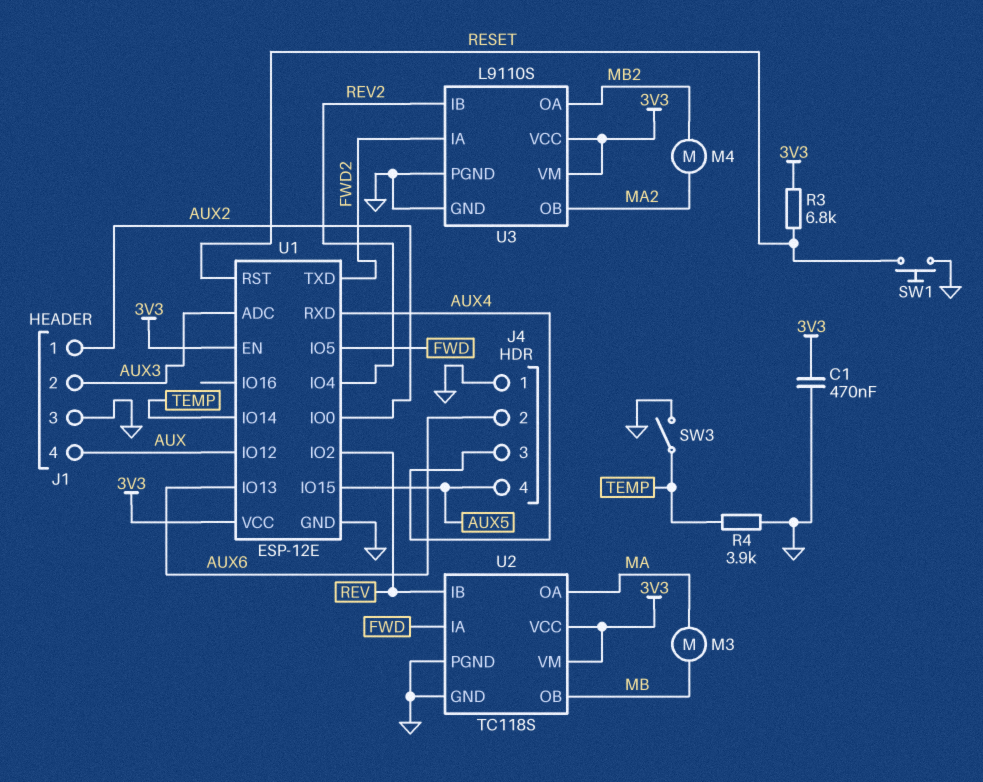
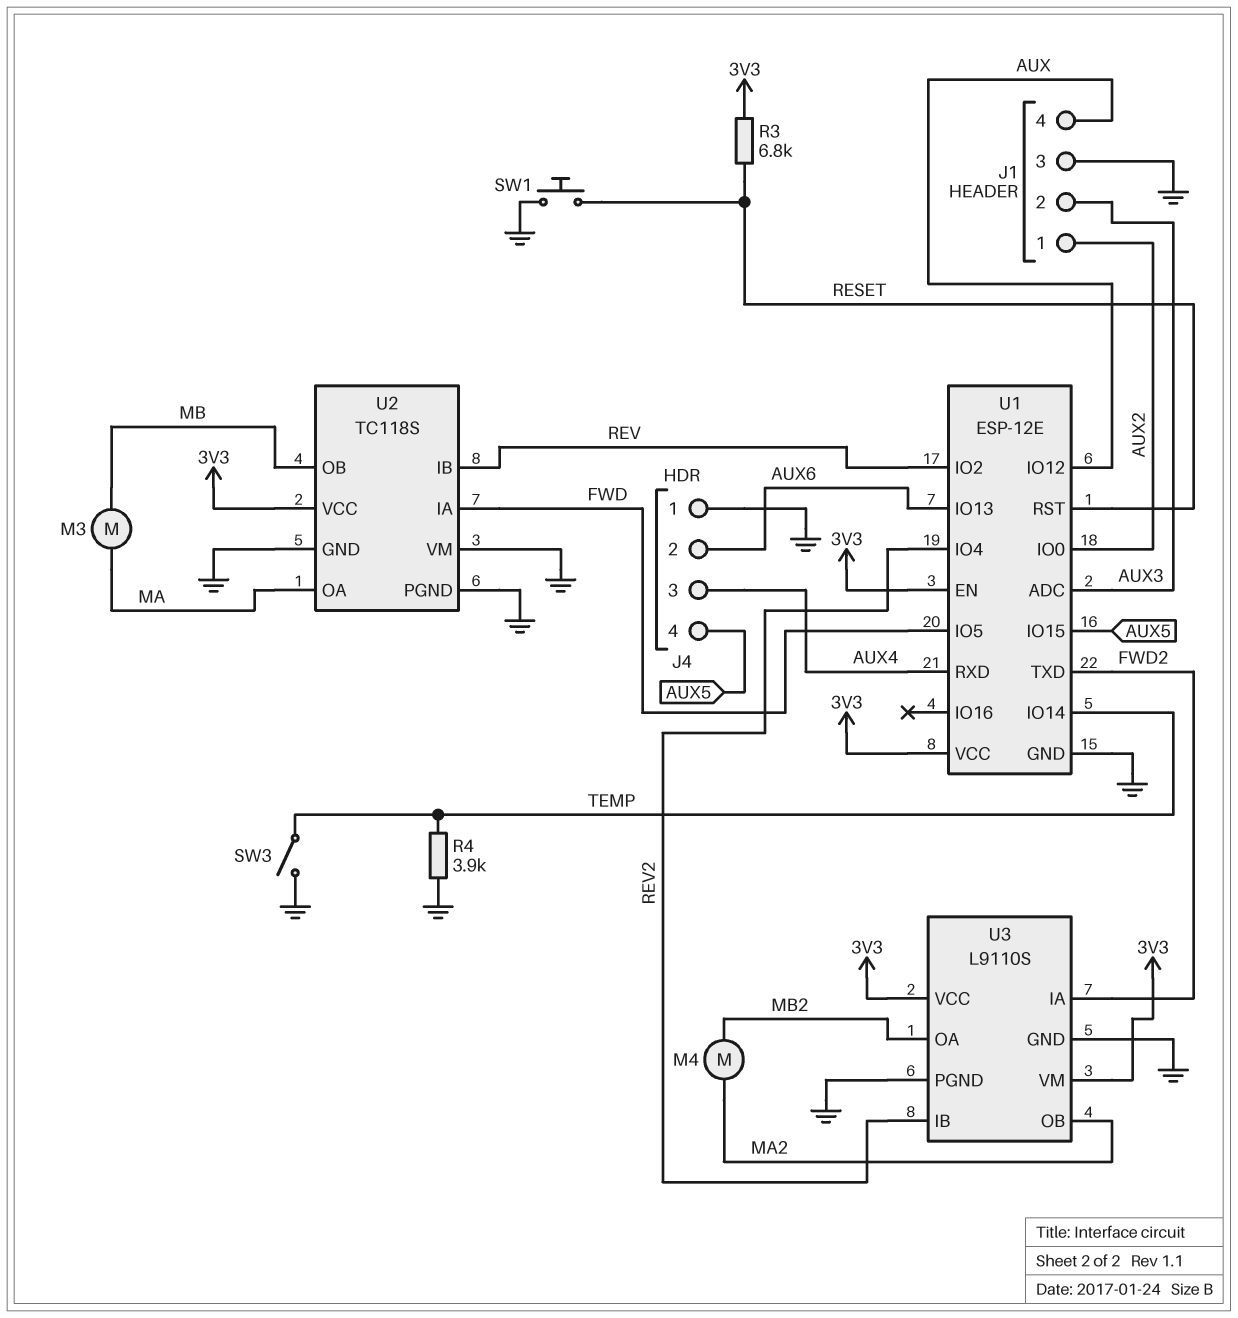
C1: 470nF (3V3, GND) -> none
U2 pin VM: 3V3 -> GND

